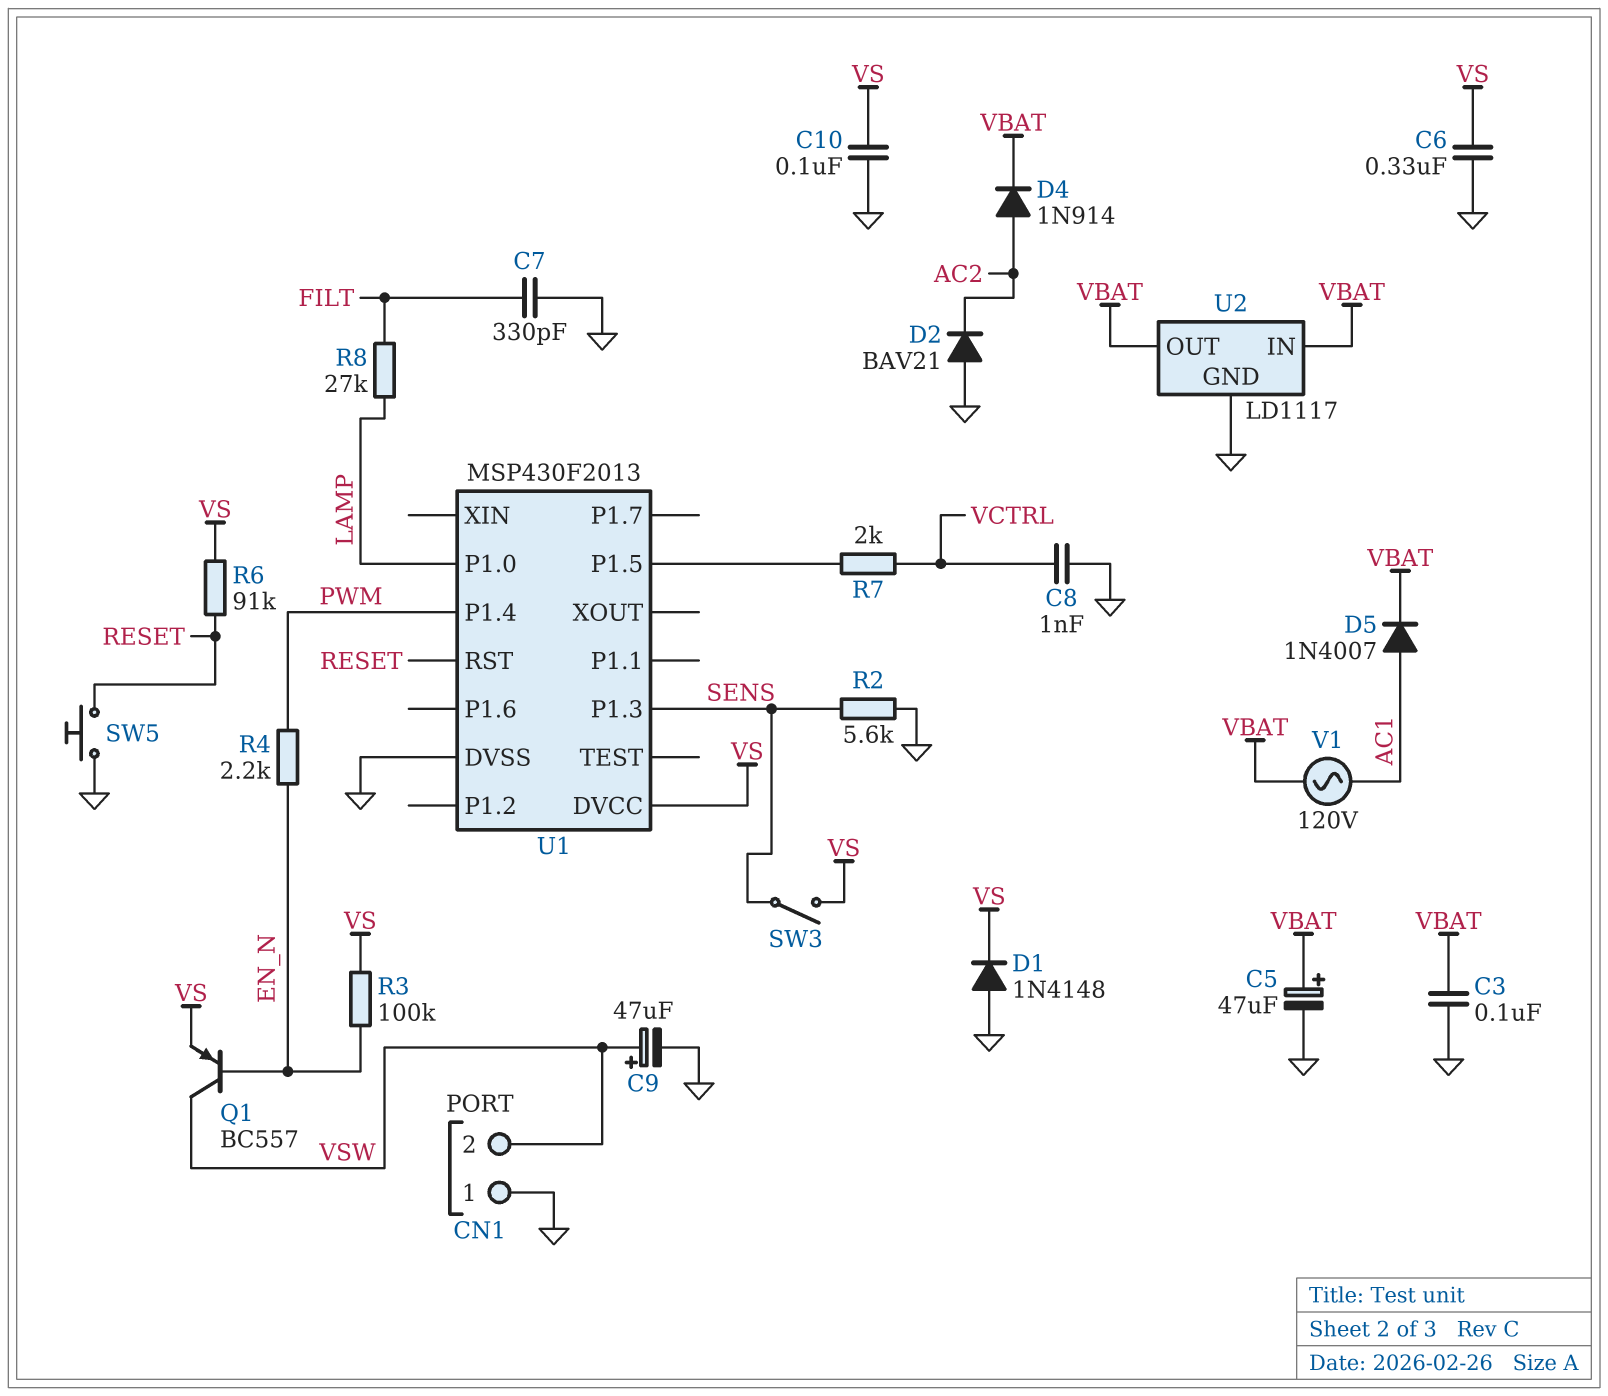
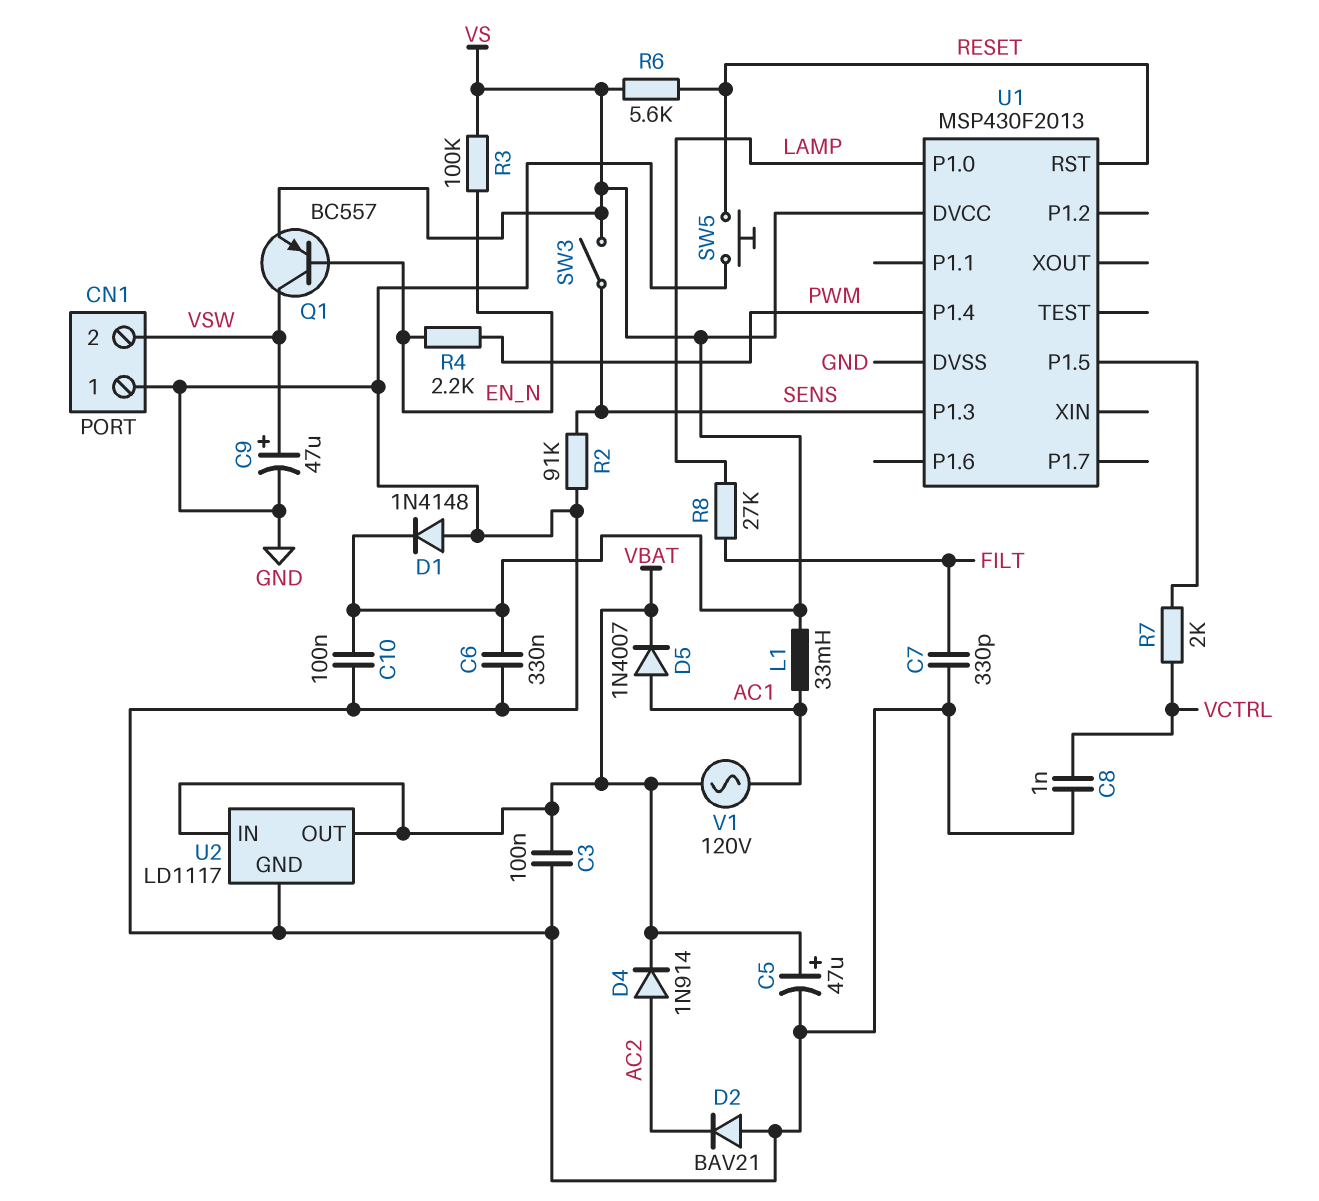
L1: none -> 33mH (AC1, VS)
R2: 5.6k (GND, SENS) -> 91k (GND, SENS)
R6: 91k (RESET, VS) -> 5.6k (RESET, VS)

